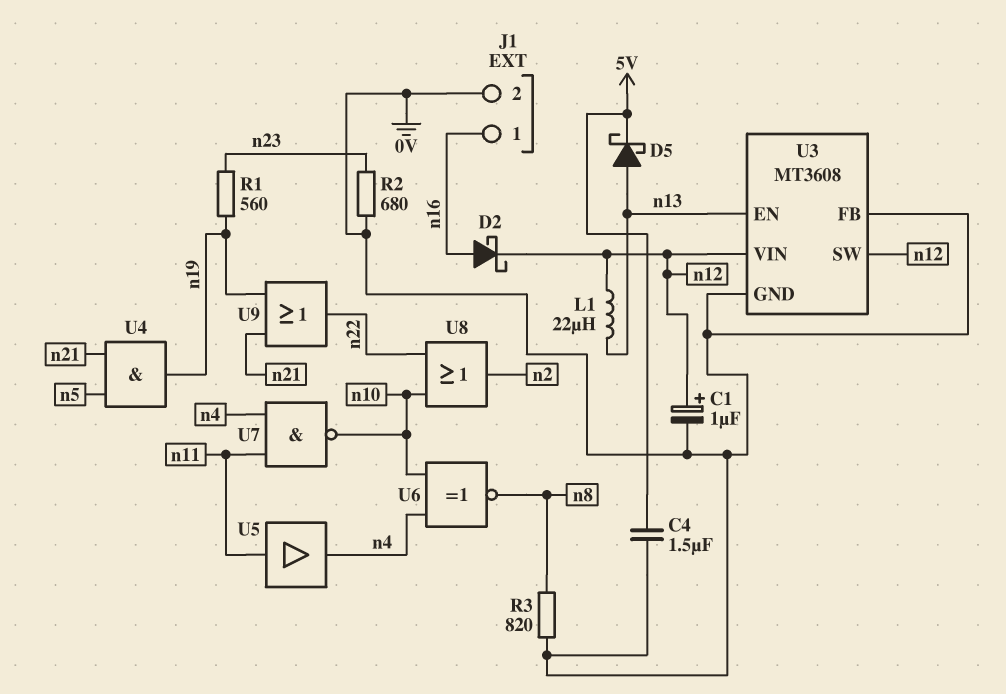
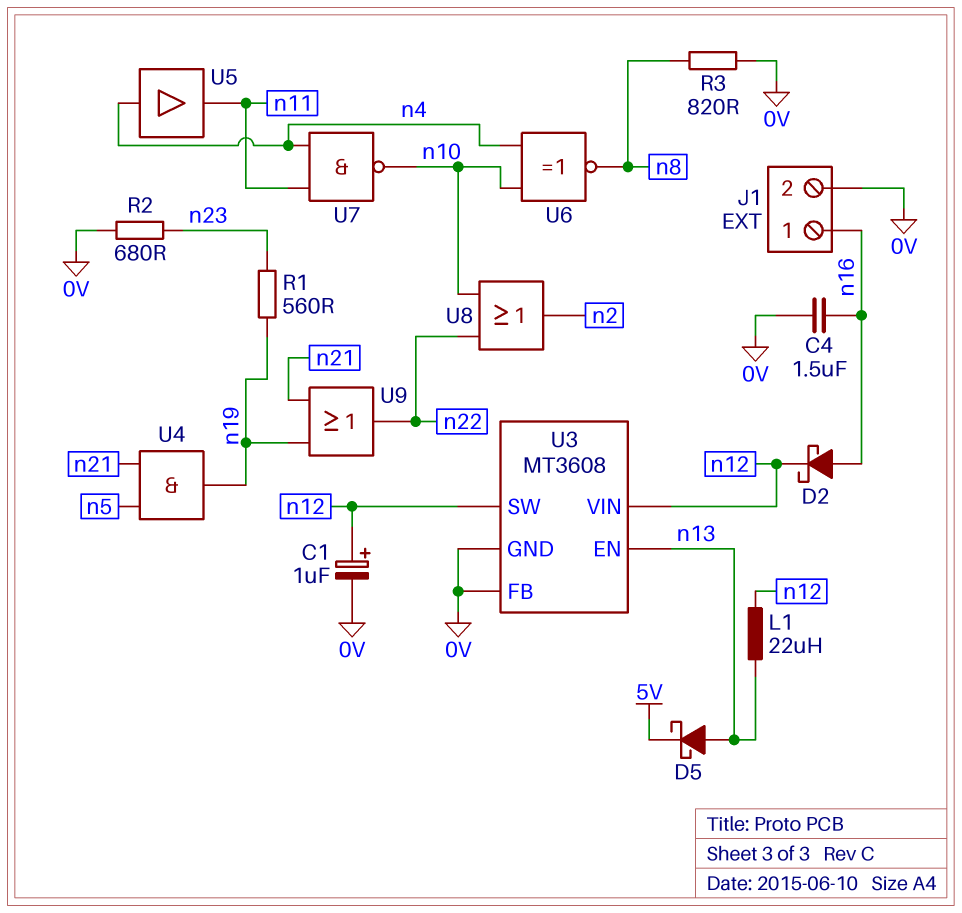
C4: 1.5uF (0V, 5V) -> 1.5uF (0V, n16)
U5: buffer (in n11, out n4) -> buffer (in n4, out n11)

